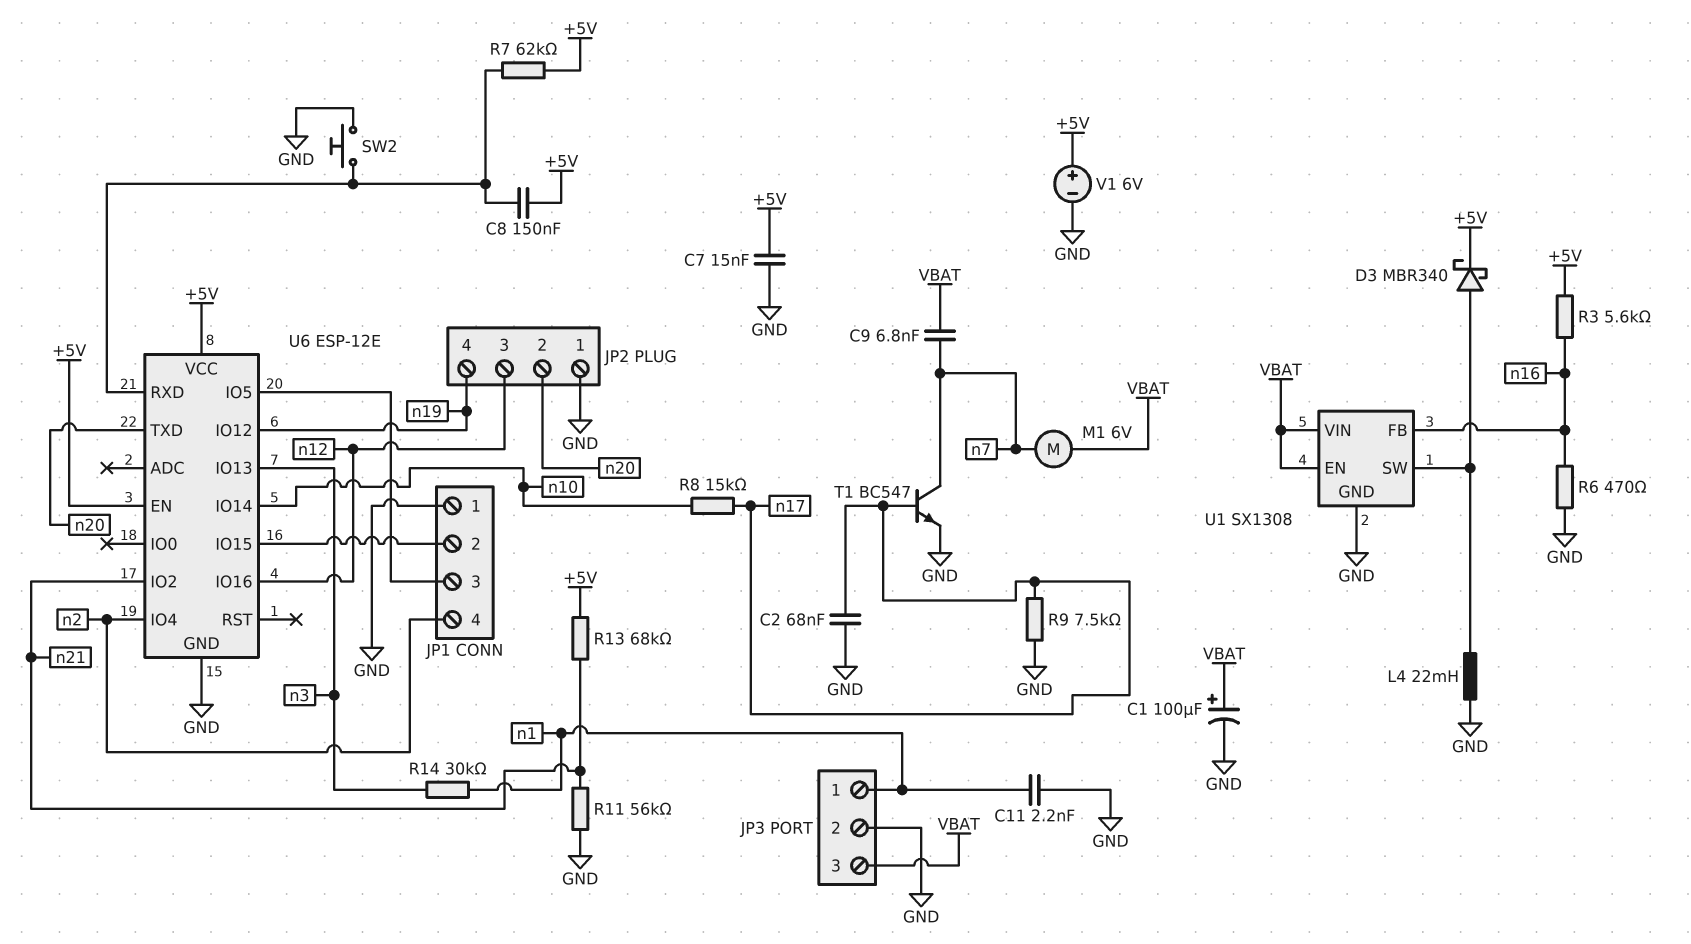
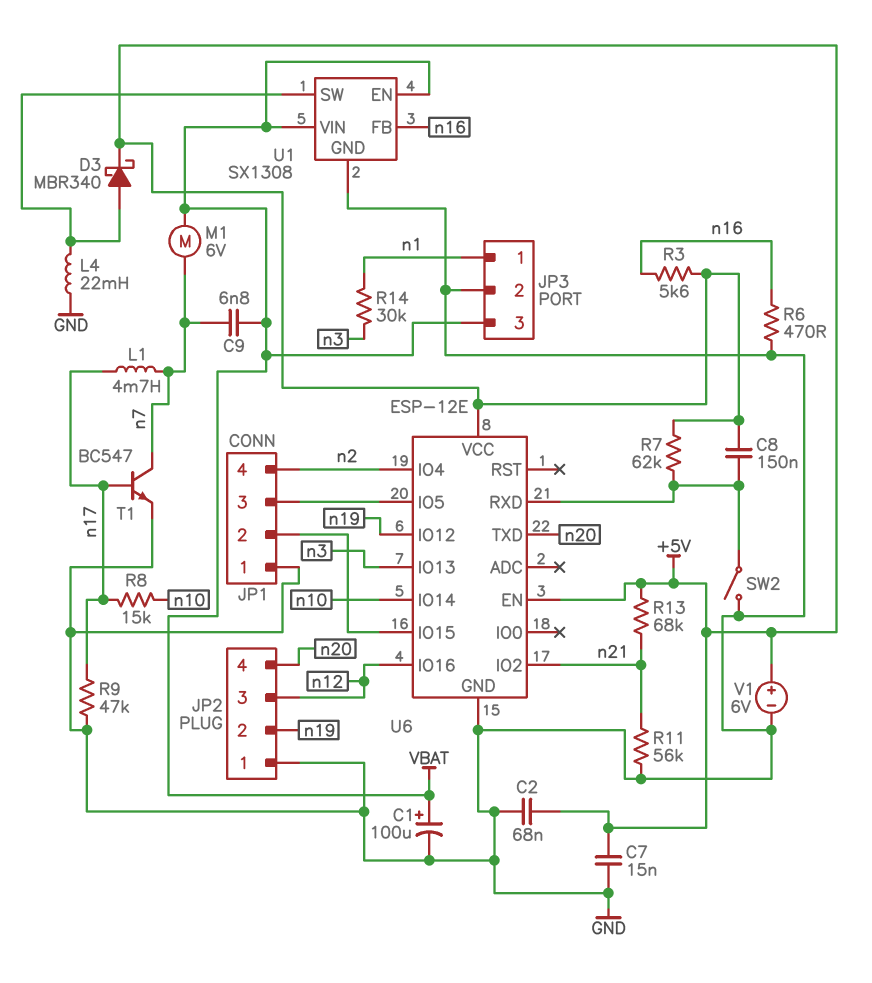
C2: 68nF (GND, n17) -> 68nF (+5V, GND)
C11: 2.2nF (GND, n1) -> none
JP2 pin 2: n20 -> n19
JP2 pin 4: n19 -> n20
L1: none -> 4.7mH (n7, n17)
R9: 7.5k (GND, n17) -> 47k (GND, n17)
SW2: button (GND, U6/RXD) -> switch (GND, U6/RXD)

